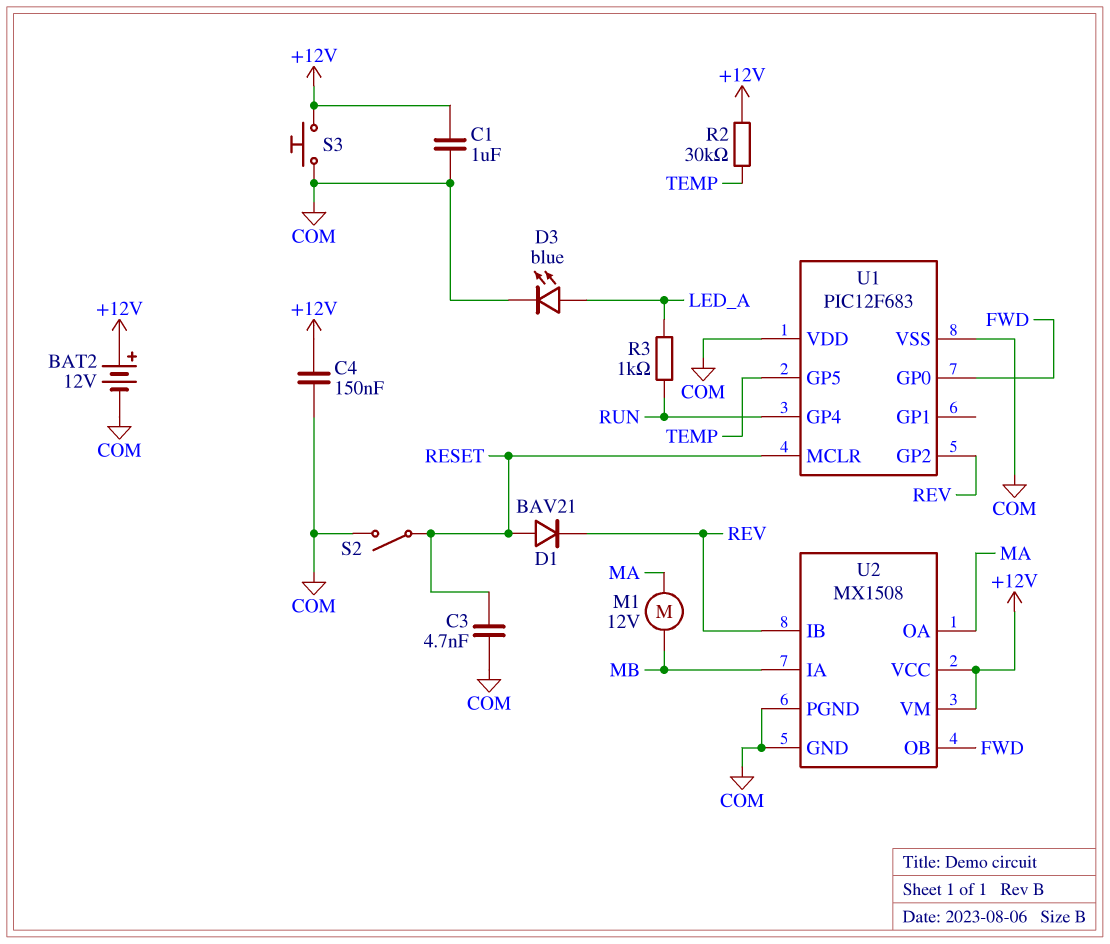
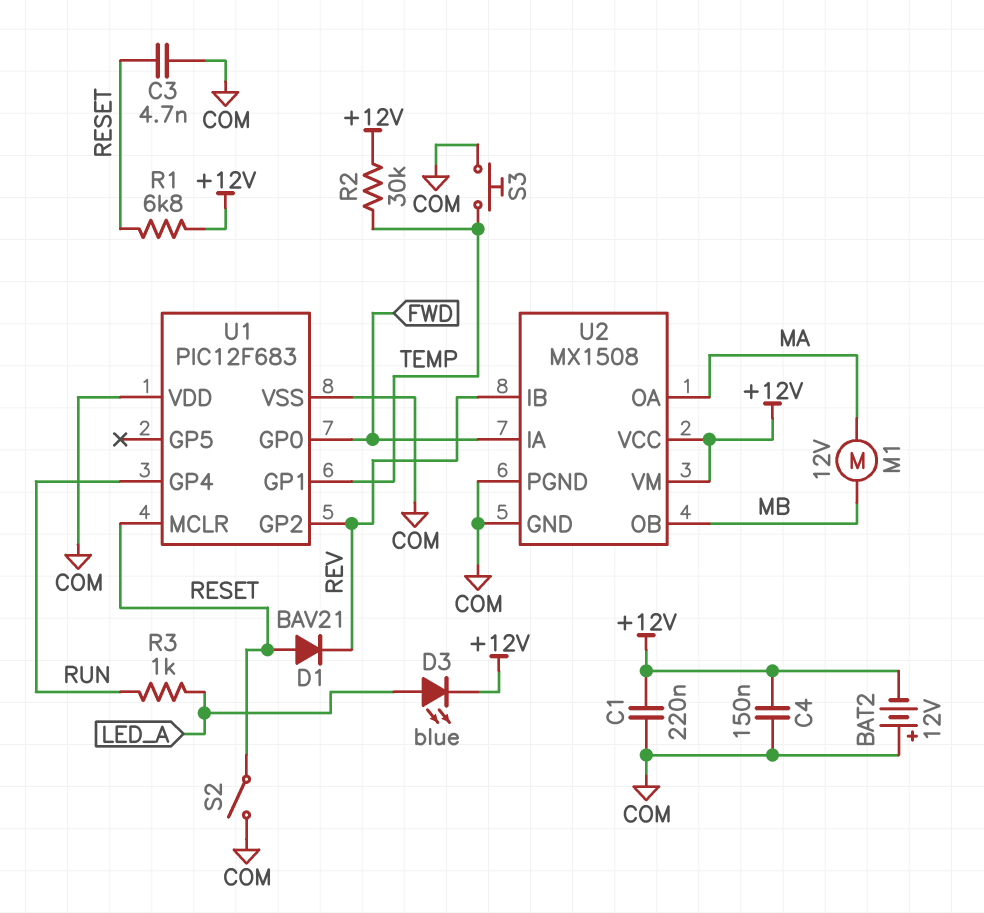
BAT2: 12V (plus +12V, minus COM) -> 12V (plus COM, minus +12V)
C1: 1uF (+12V, COM) -> 220nF (+12V, COM)
D3: LED blue (A LED_A, K COM) -> LED blue (A LED_A, K +12V)
R1: none -> 6.8k (+12V, RESET)
S3: button (+12V, COM) -> button (COM, TEMP)
U1 pin GP1: none -> TEMP
U1 pin GP5: TEMP -> none
U2 pin IA: MB -> FWD
U2 pin OB: FWD -> MB

